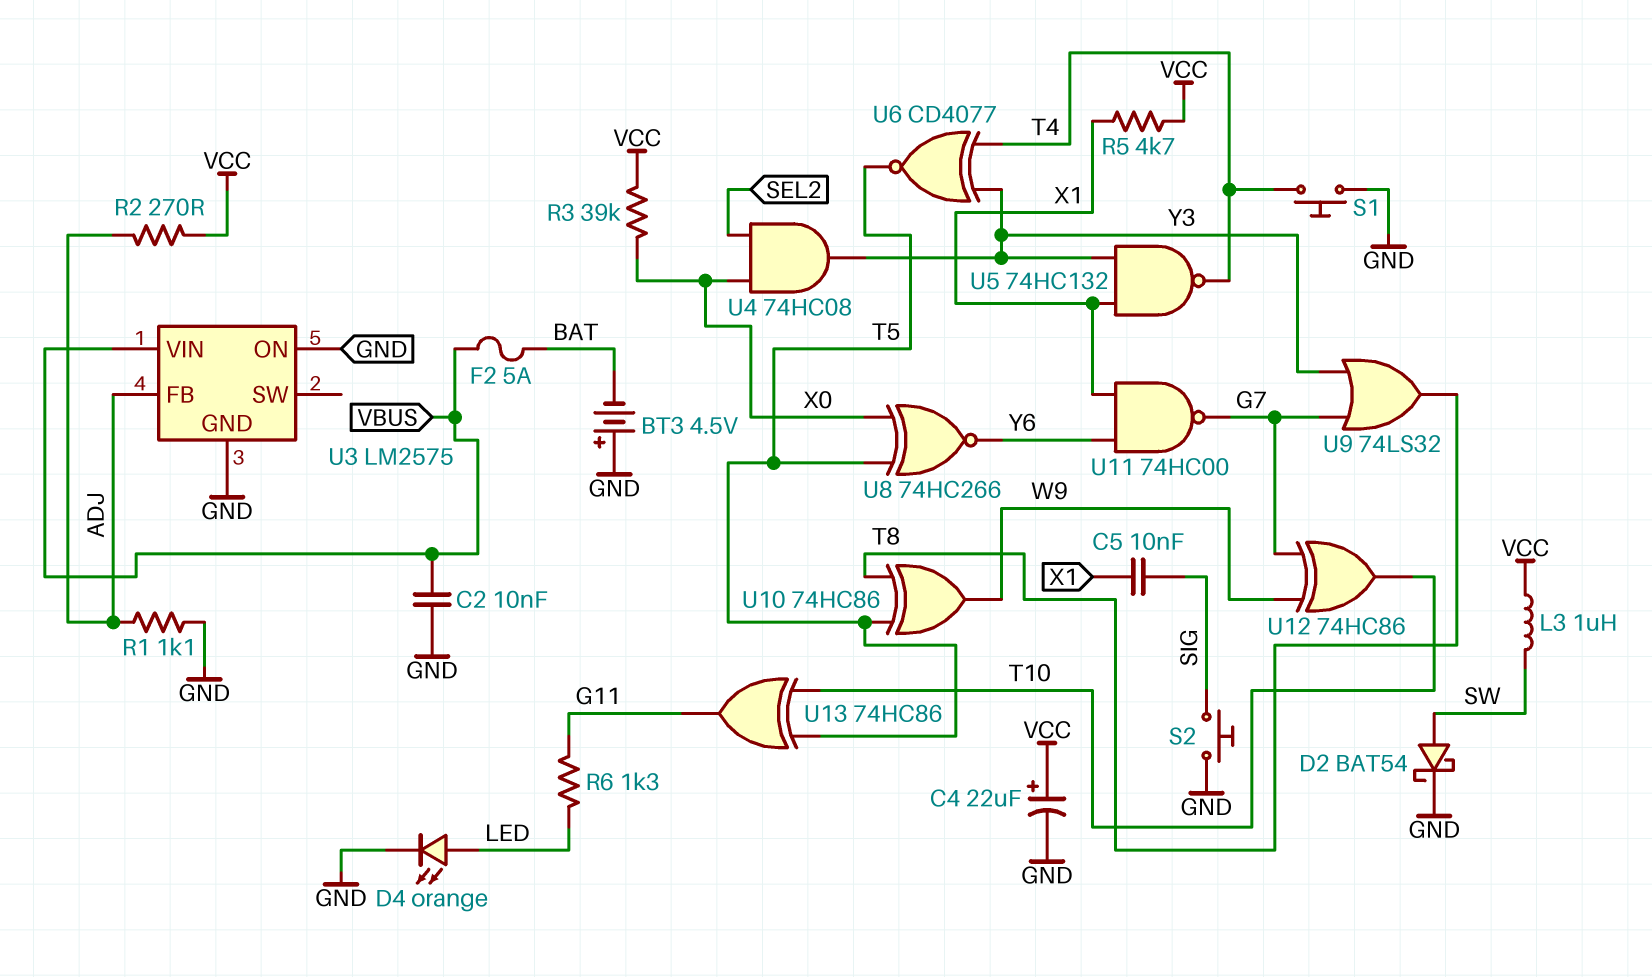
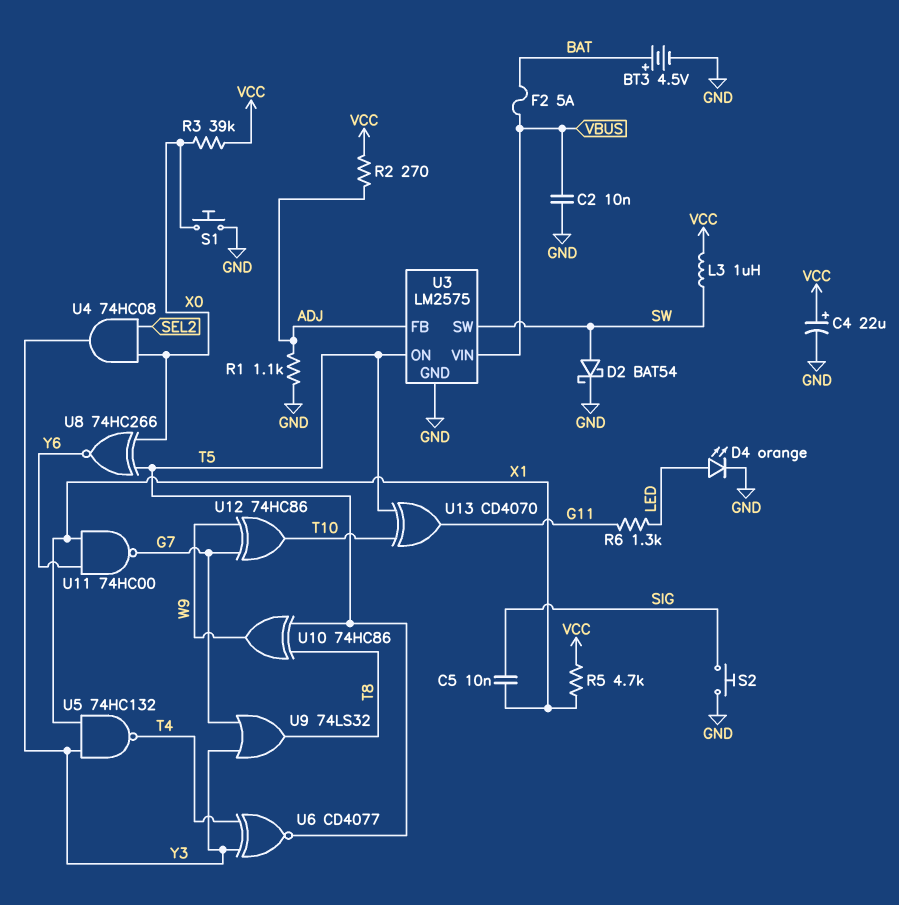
BT3: 4.5V (plus GND, minus BAT) -> 4.5V (plus BAT, minus GND)
S1: button (GND, T4) -> button (GND, X0)
U3 pin ON: GND -> T5
U3 pin SW: none -> SW
U13: XOR 74HC86 (in T5, in T10, out G11) -> XOR CD4070 (in T5, in T10, out G11)

